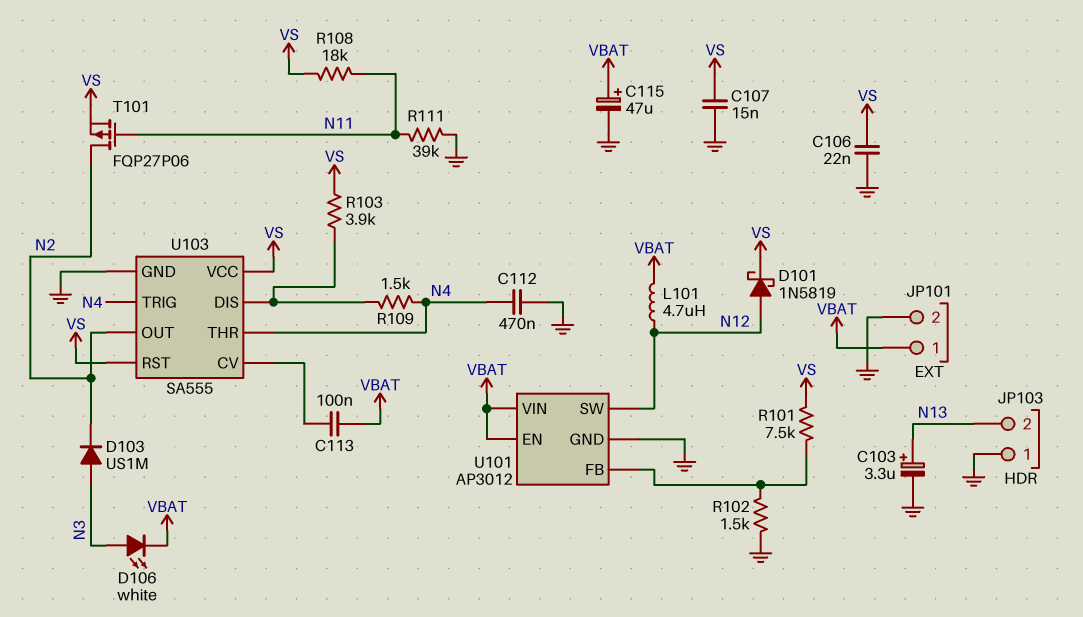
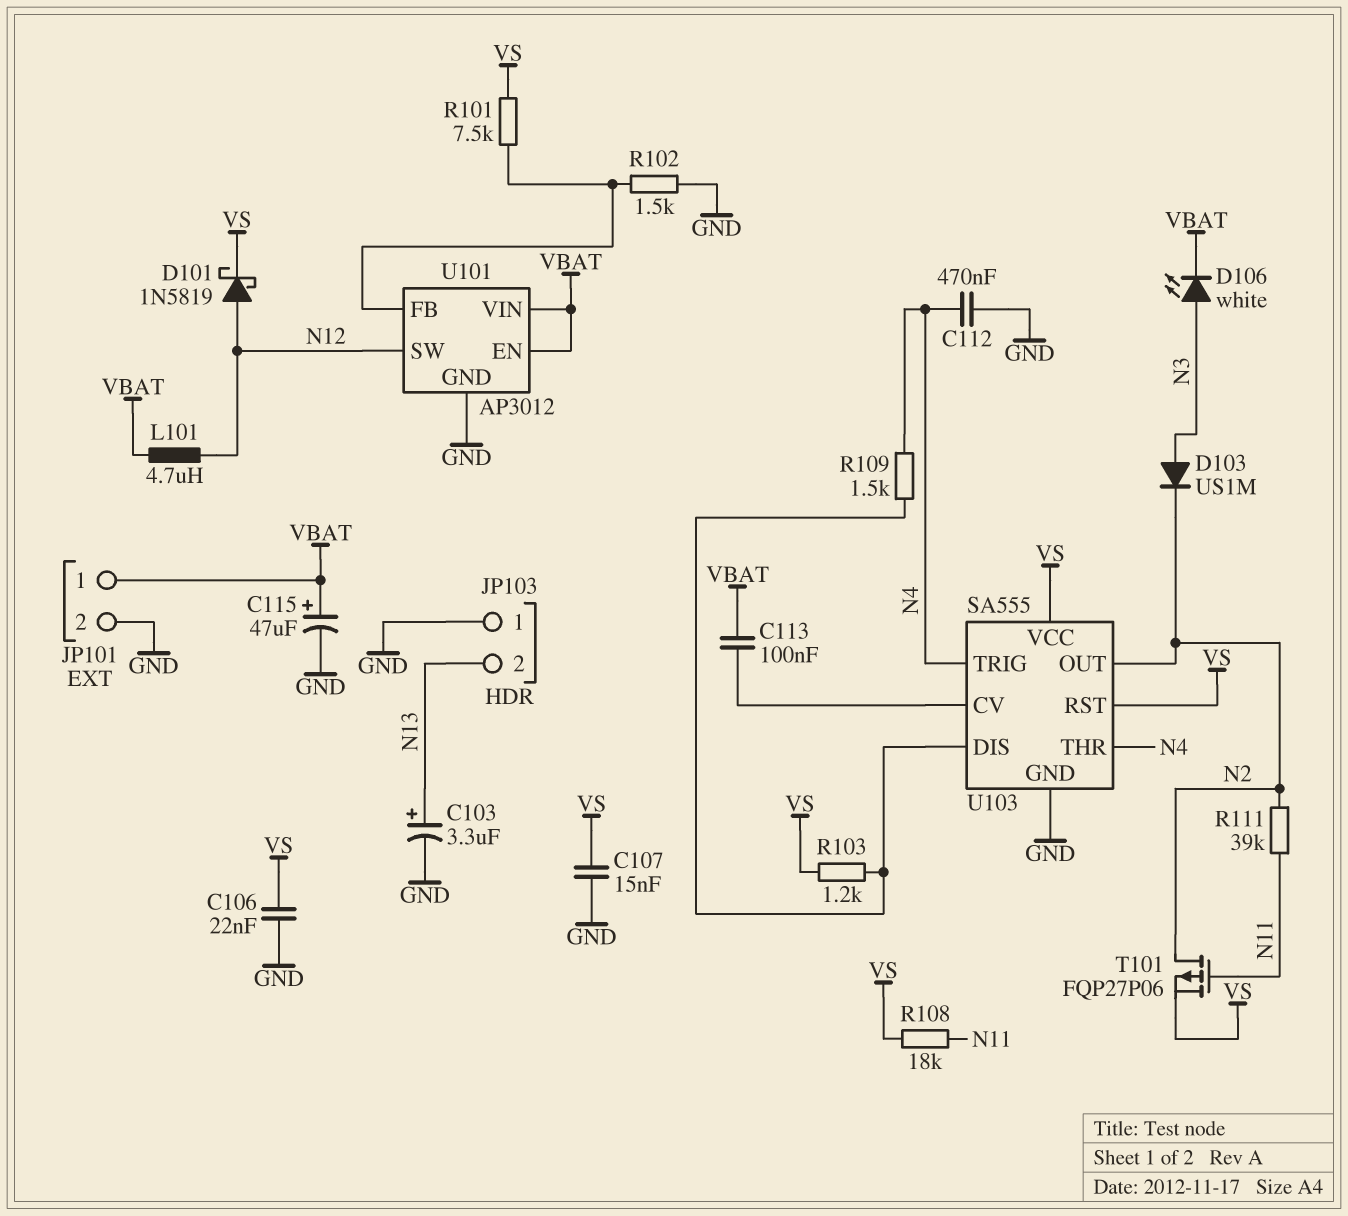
R103: 3.9k (U103/DIS, VS) -> 1.2k (U103/DIS, VS)
R111: 39k (GND, N11) -> 39k (N2, N11)

